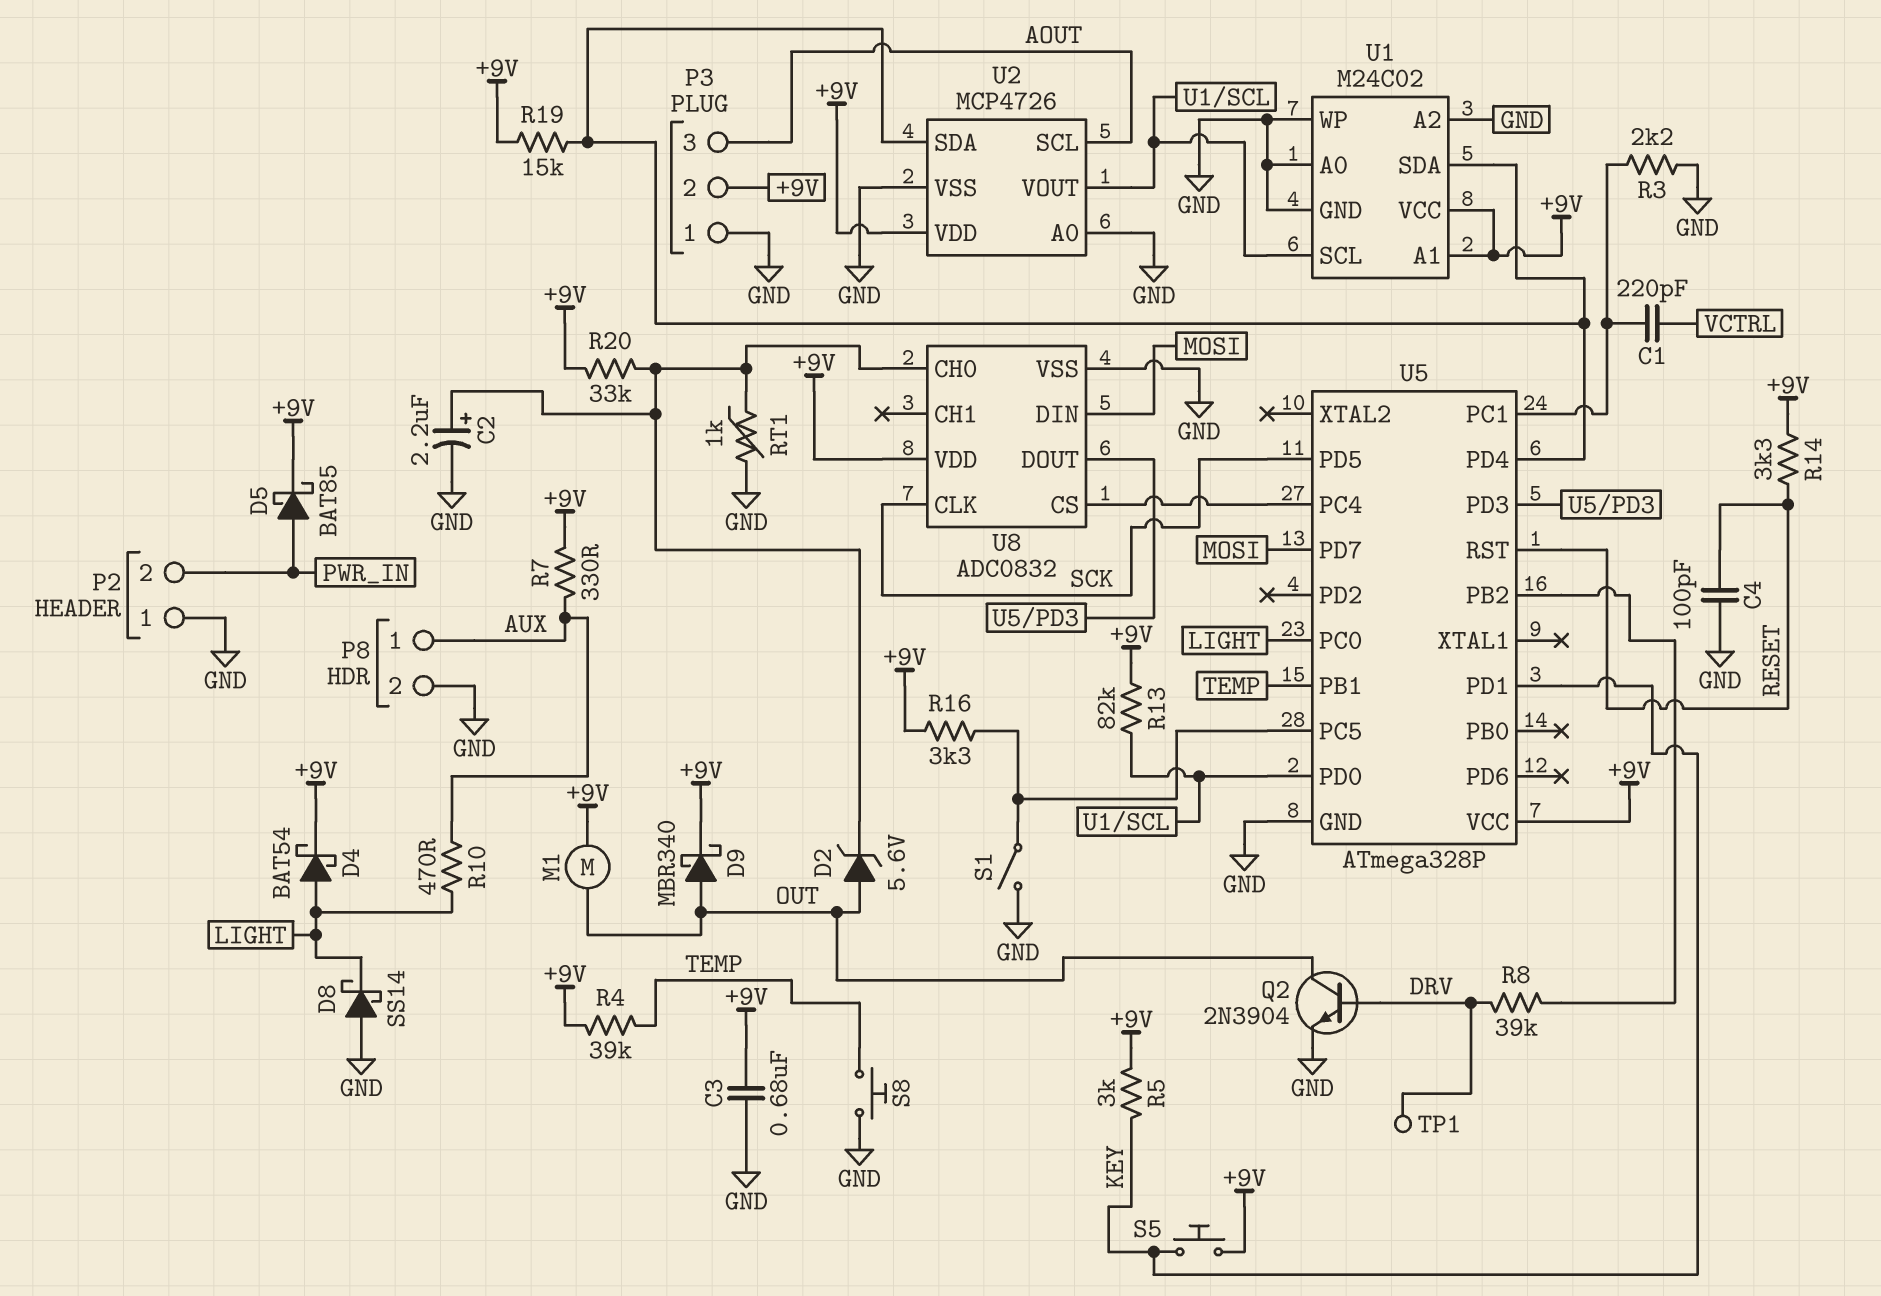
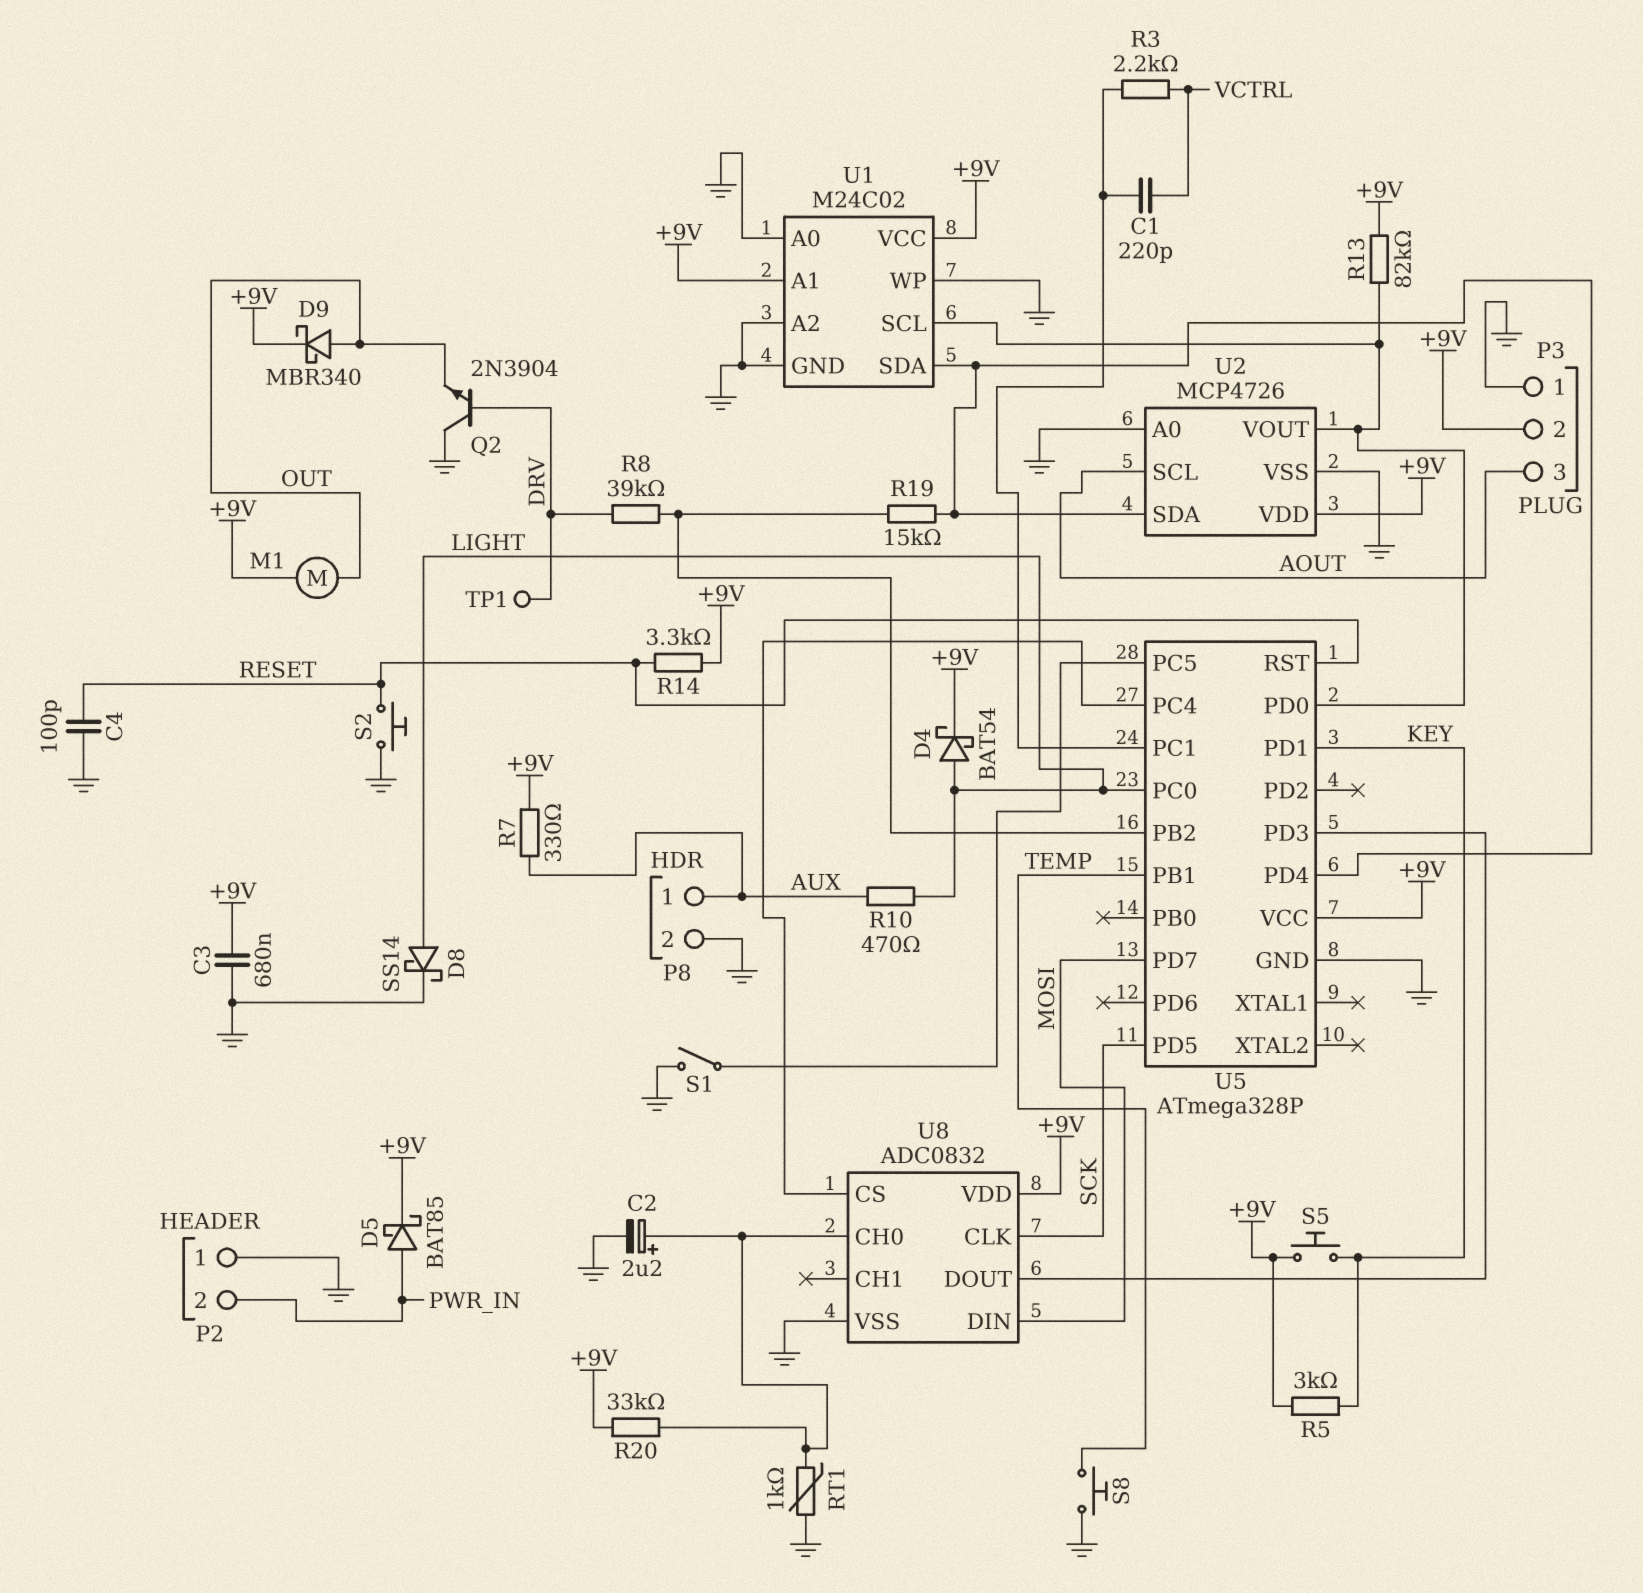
D2: zener 5.6V (A OUT, K U8/CH0) -> none
D8: schottky SS14 (A GND, K LIGHT) -> schottky SS14 (A LIGHT, K GND)
Q2: NPN 2N3904 (B DRV, C OUT, E GND) -> NPN 2N3904 (B DRV, C GND, E OUT)
R3: 2.2k (GND, U5/PC1) -> 2.2k (U5/PC1, VCTRL)
R4: 39k (+9V, TEMP) -> none
R16: 3.3k (+9V, U5/PC5) -> none
R19: 15k (+9V, U1/SDA) -> 15k (U1/SDA, U5/PB2)
S2: none -> button (GND, RESET)

